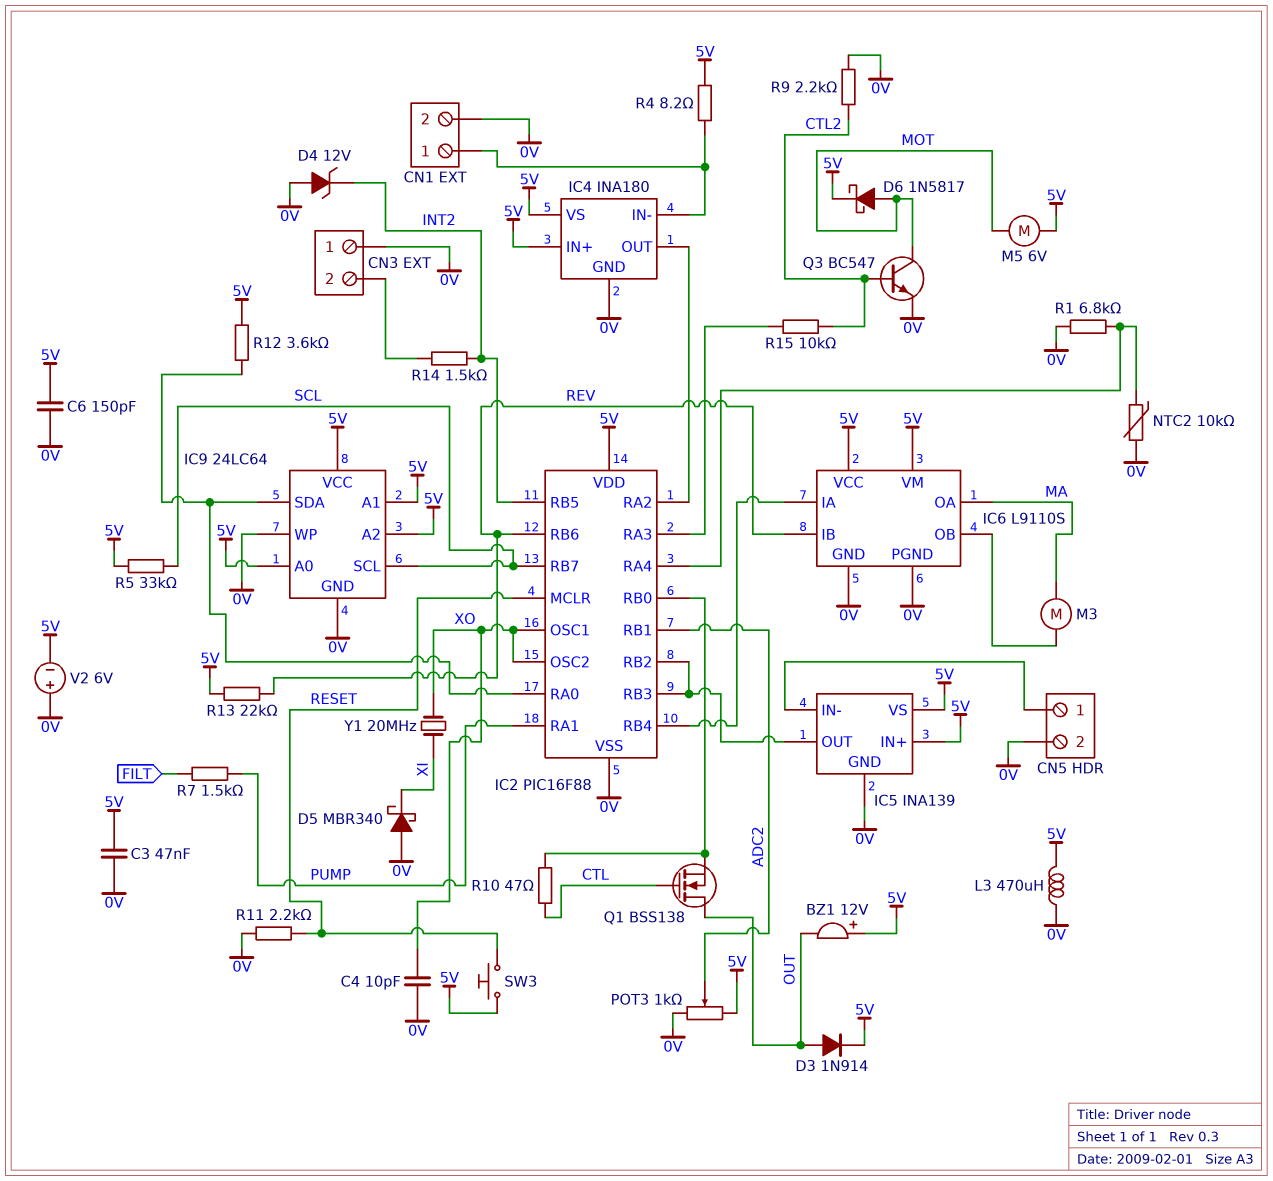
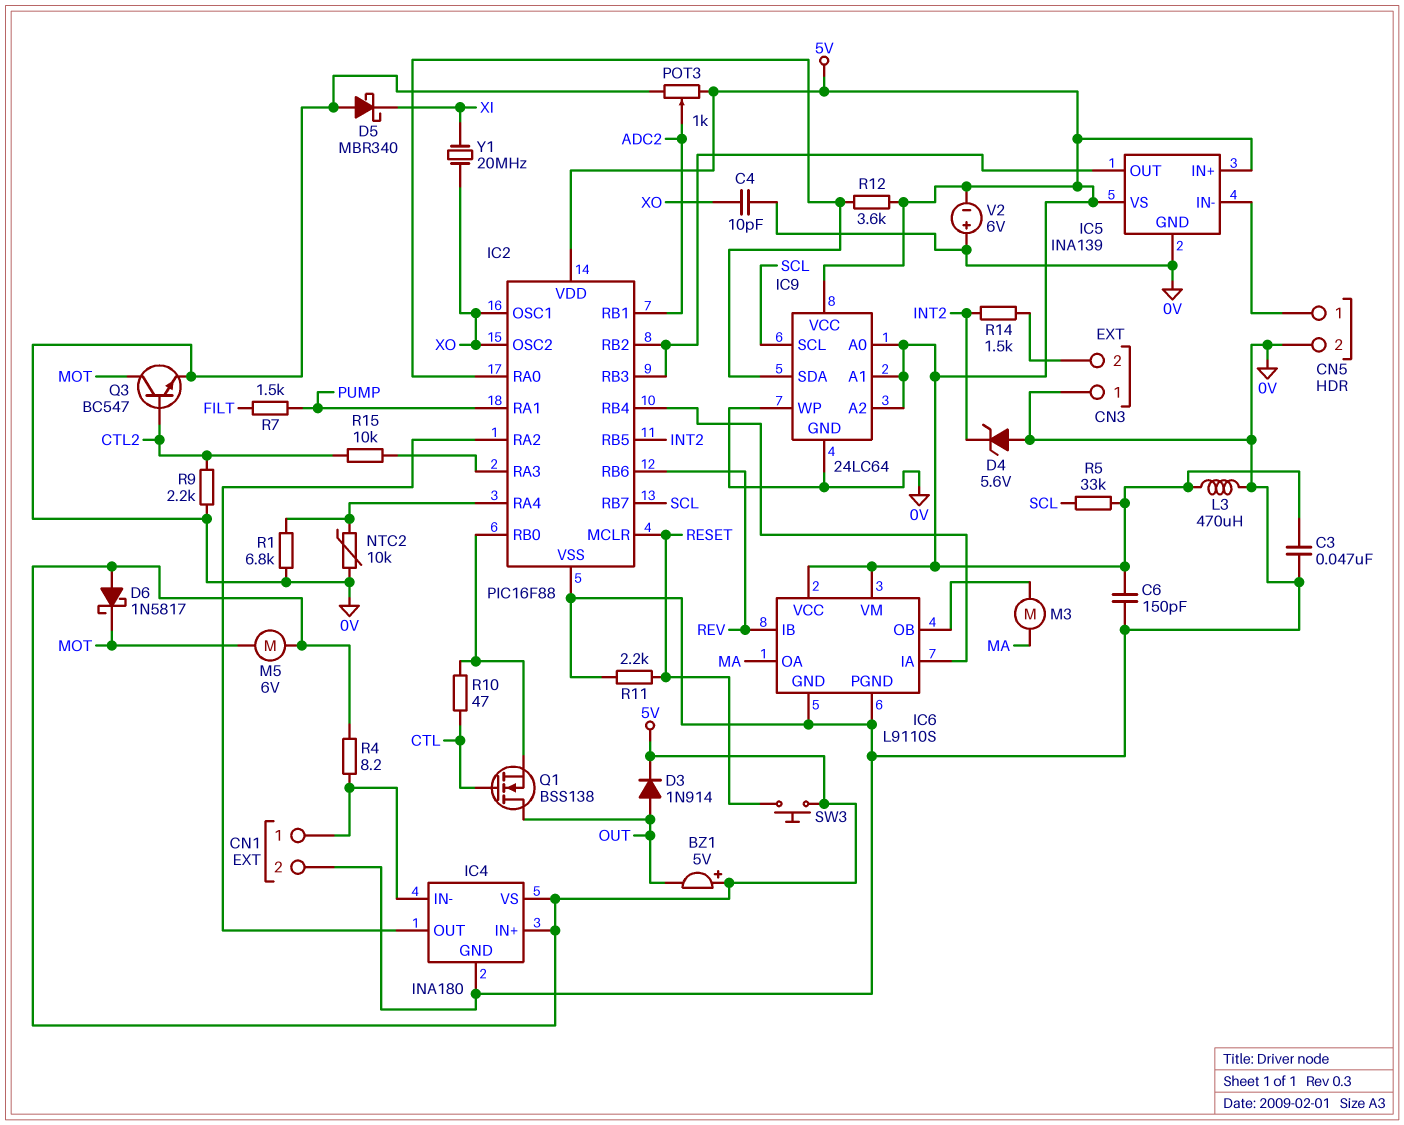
BZ1: buzzer 12V (plus 5V, minus OUT) -> buzzer 5V (plus 5V, minus OUT)
D4: zener 12V (A 0V, K INT2) -> zener 5.6V (A 0V, K INT2)
D6: schottky 1N5817 (A MOT, K 5V) -> schottky 1N5817 (A 5V, K MOT)
R13: 22k (5V, REV) -> none

